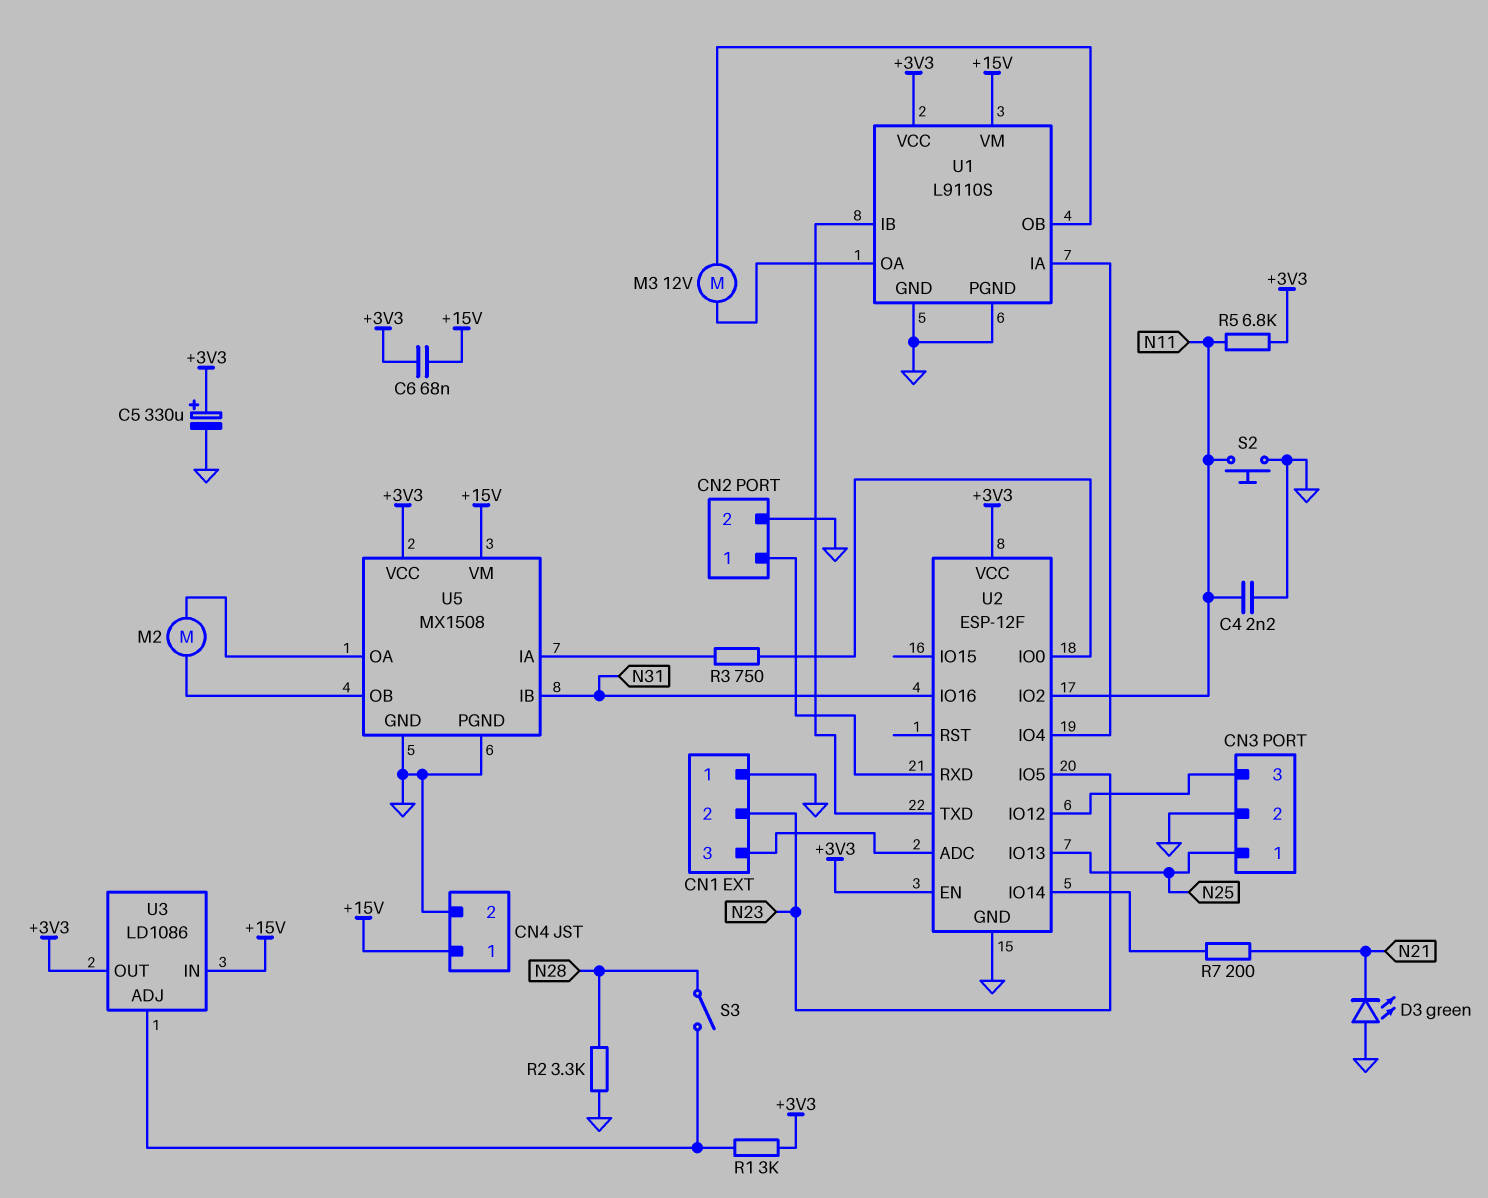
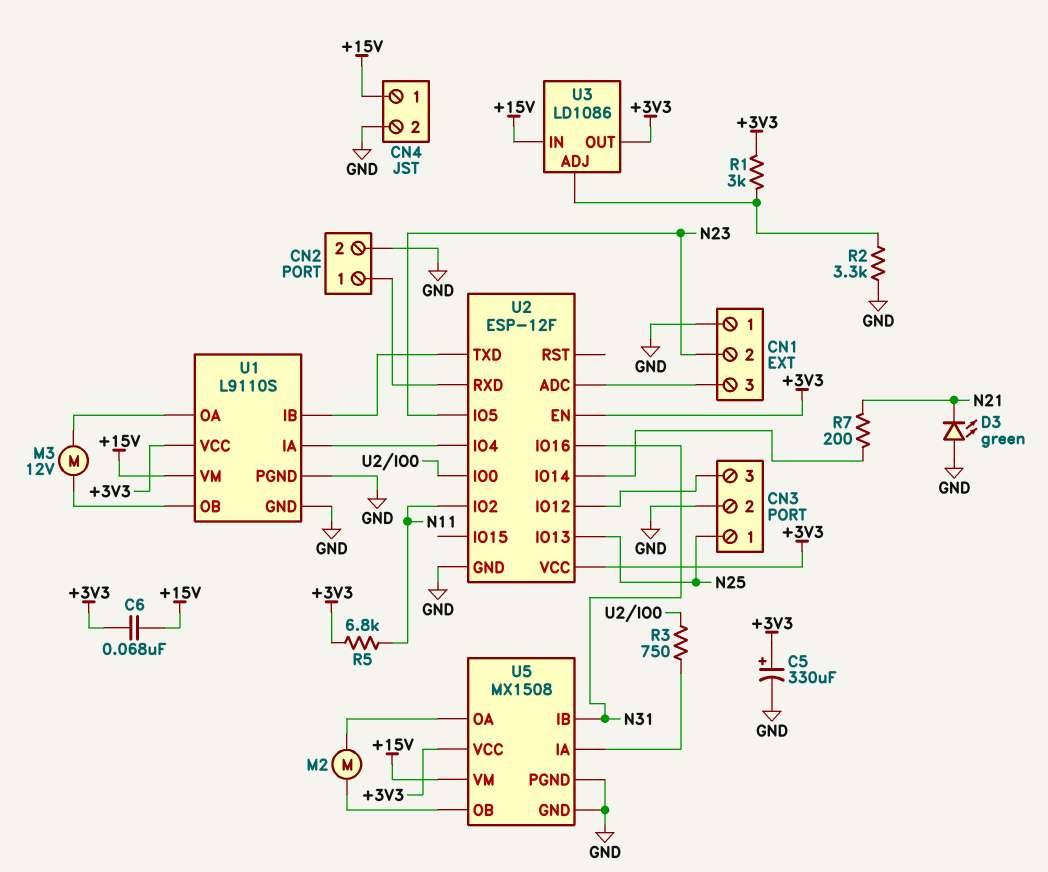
C4: 2.2nF (GND, N11) -> none
R2: 3.3k (GND, N28) -> 3.3k (GND, U3/ADJ)
S2: button (GND, N11) -> none
S3: switch (N28, U3/ADJ) -> none

